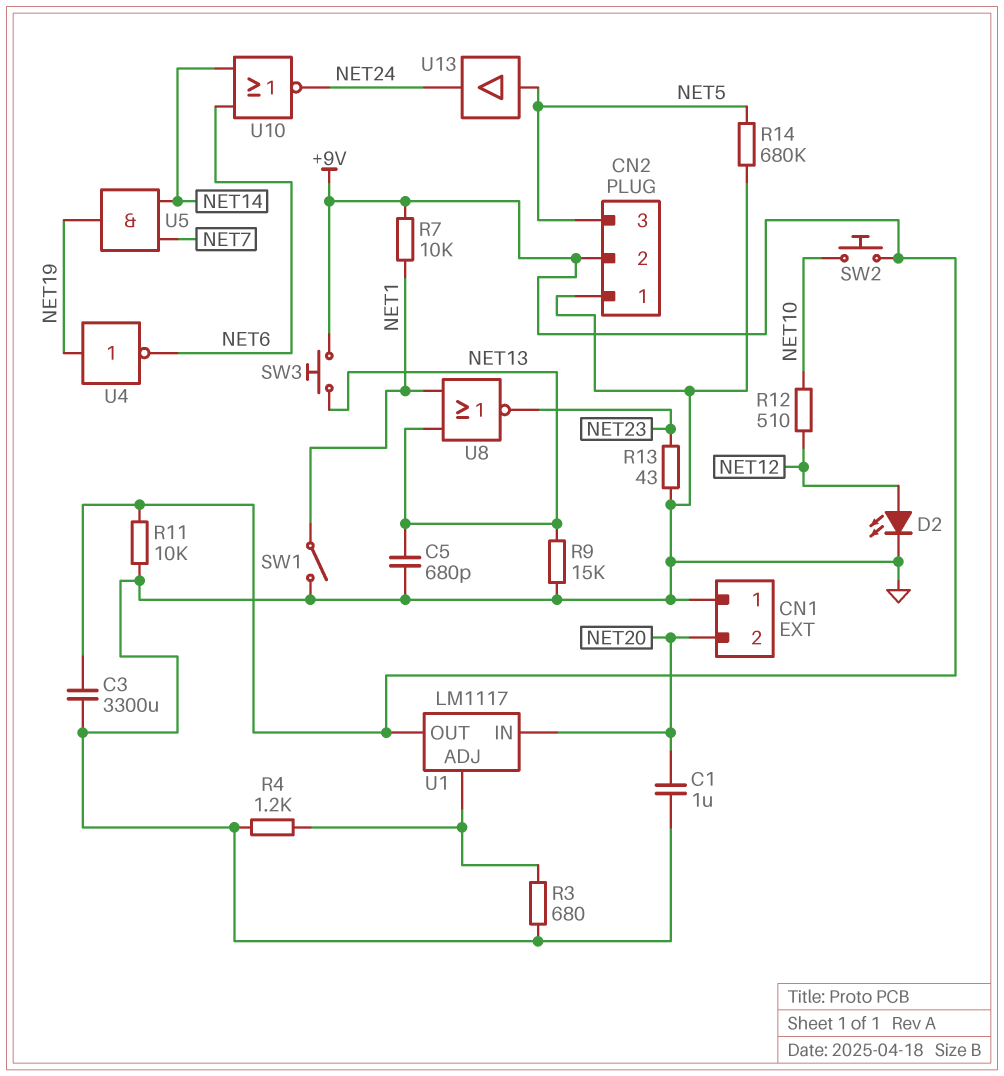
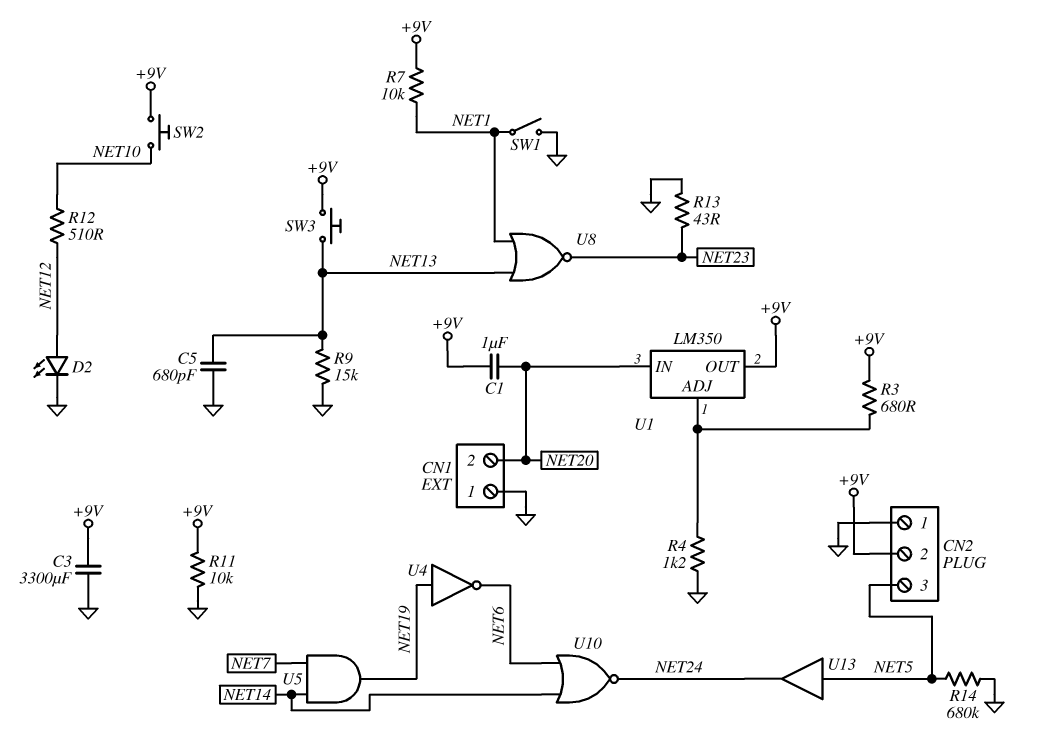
C1: 1uF (GND, NET20) -> 1uF (+9V, NET20)
R3: 680 (GND, U1/ADJ) -> 680 (+9V, U1/ADJ)
U1: LM1117 -> LM350

